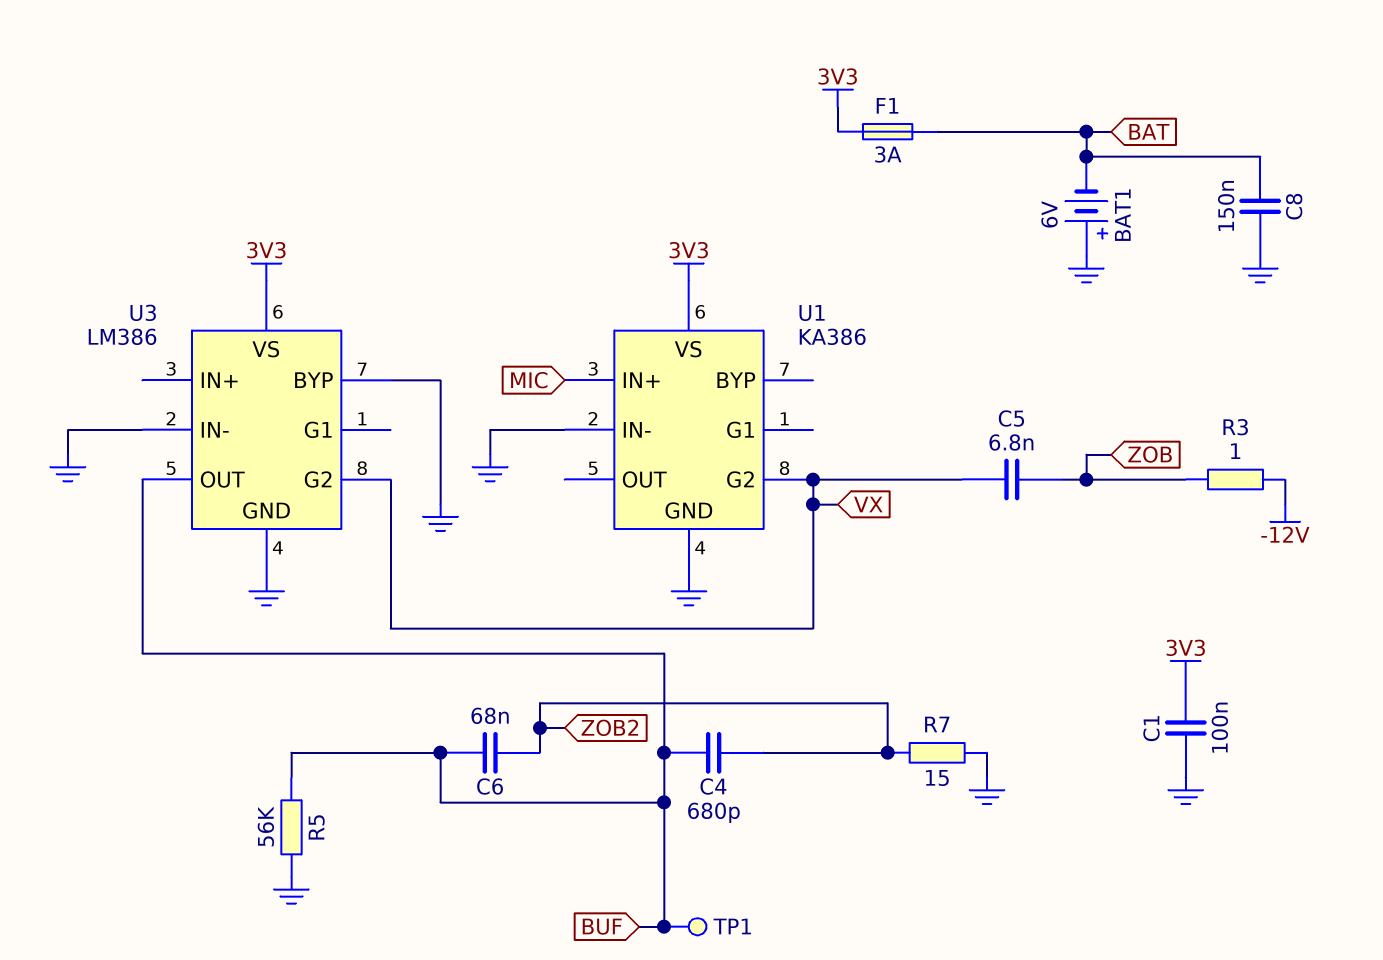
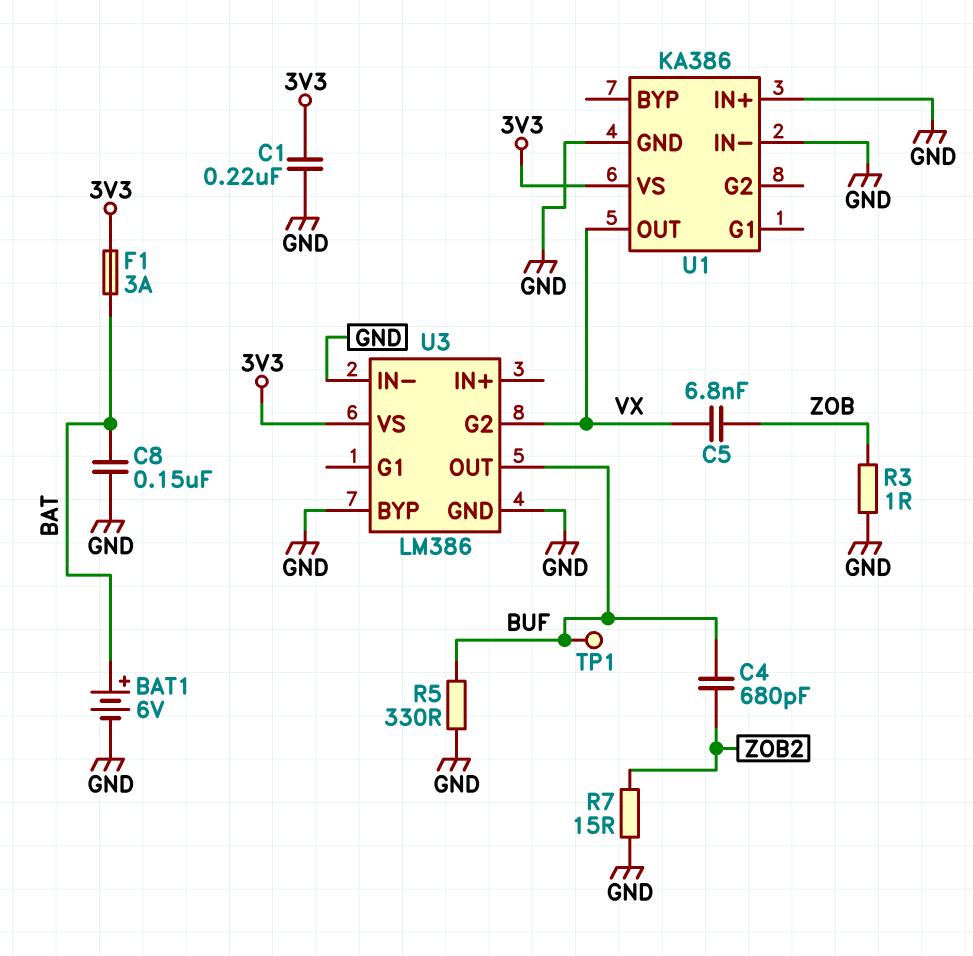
BAT1: 6V (plus GND, minus BAT) -> 6V (plus BAT, minus GND)
C1: 100nF (3V3, GND) -> 220nF (3V3, GND)
C6: 68nF (BUF, ZOB2) -> none
R3: 1 (-12V, ZOB) -> 1 (GND, ZOB)
R5: 56k (BUF, GND) -> 330 (BUF, GND)
U1 pin G2: VX -> none
U1 pin IN+: MIC -> GND
U1 pin OUT: none -> VX

